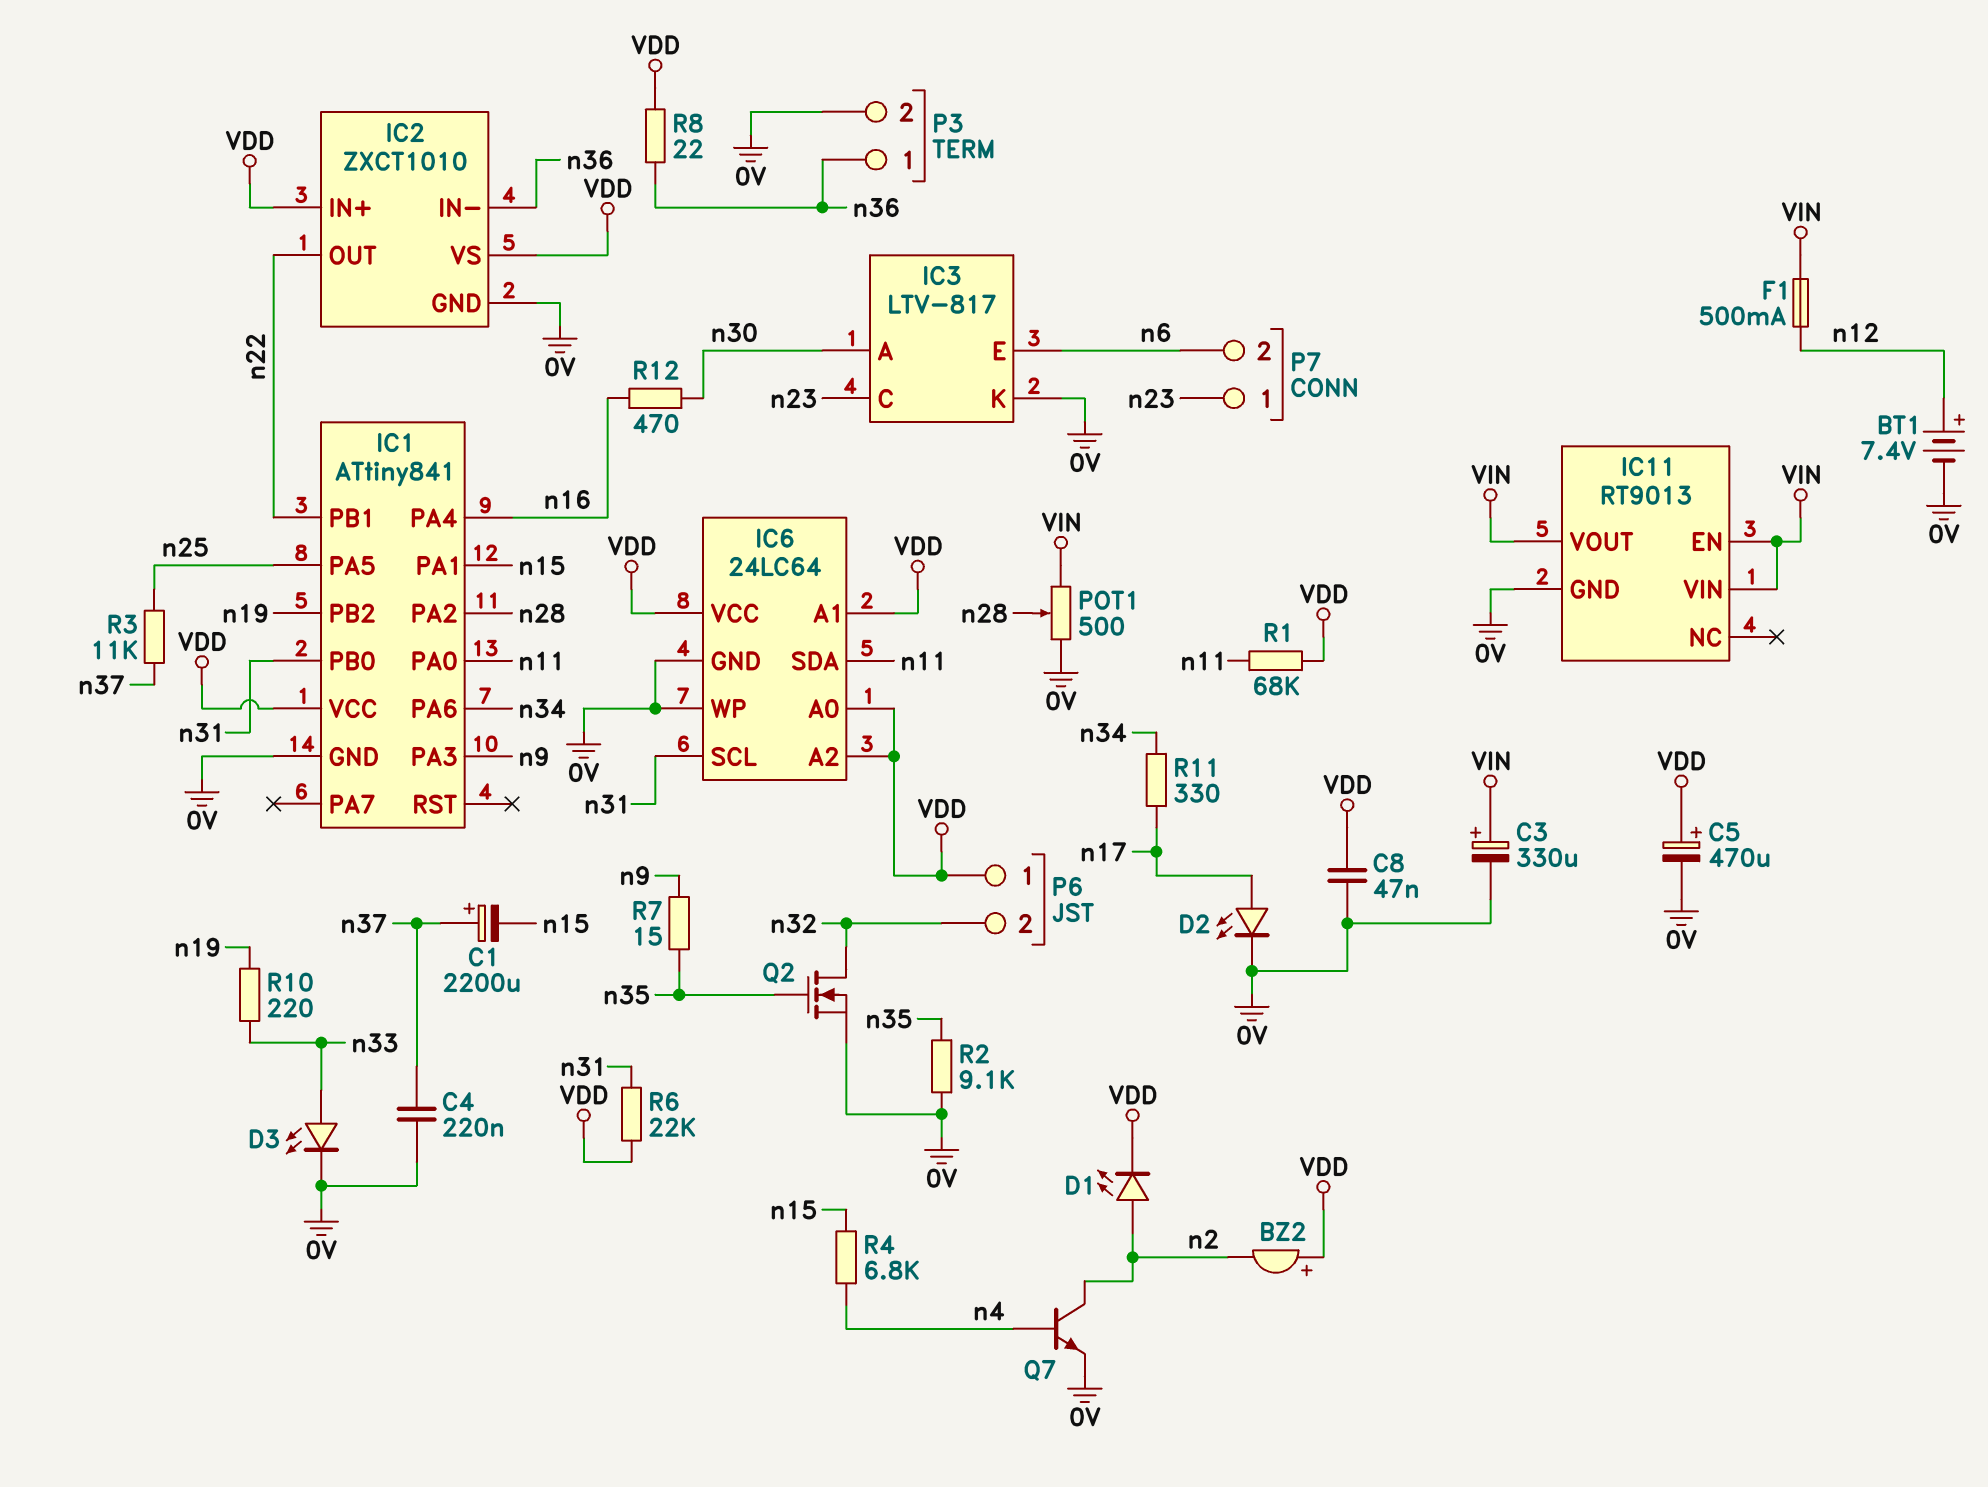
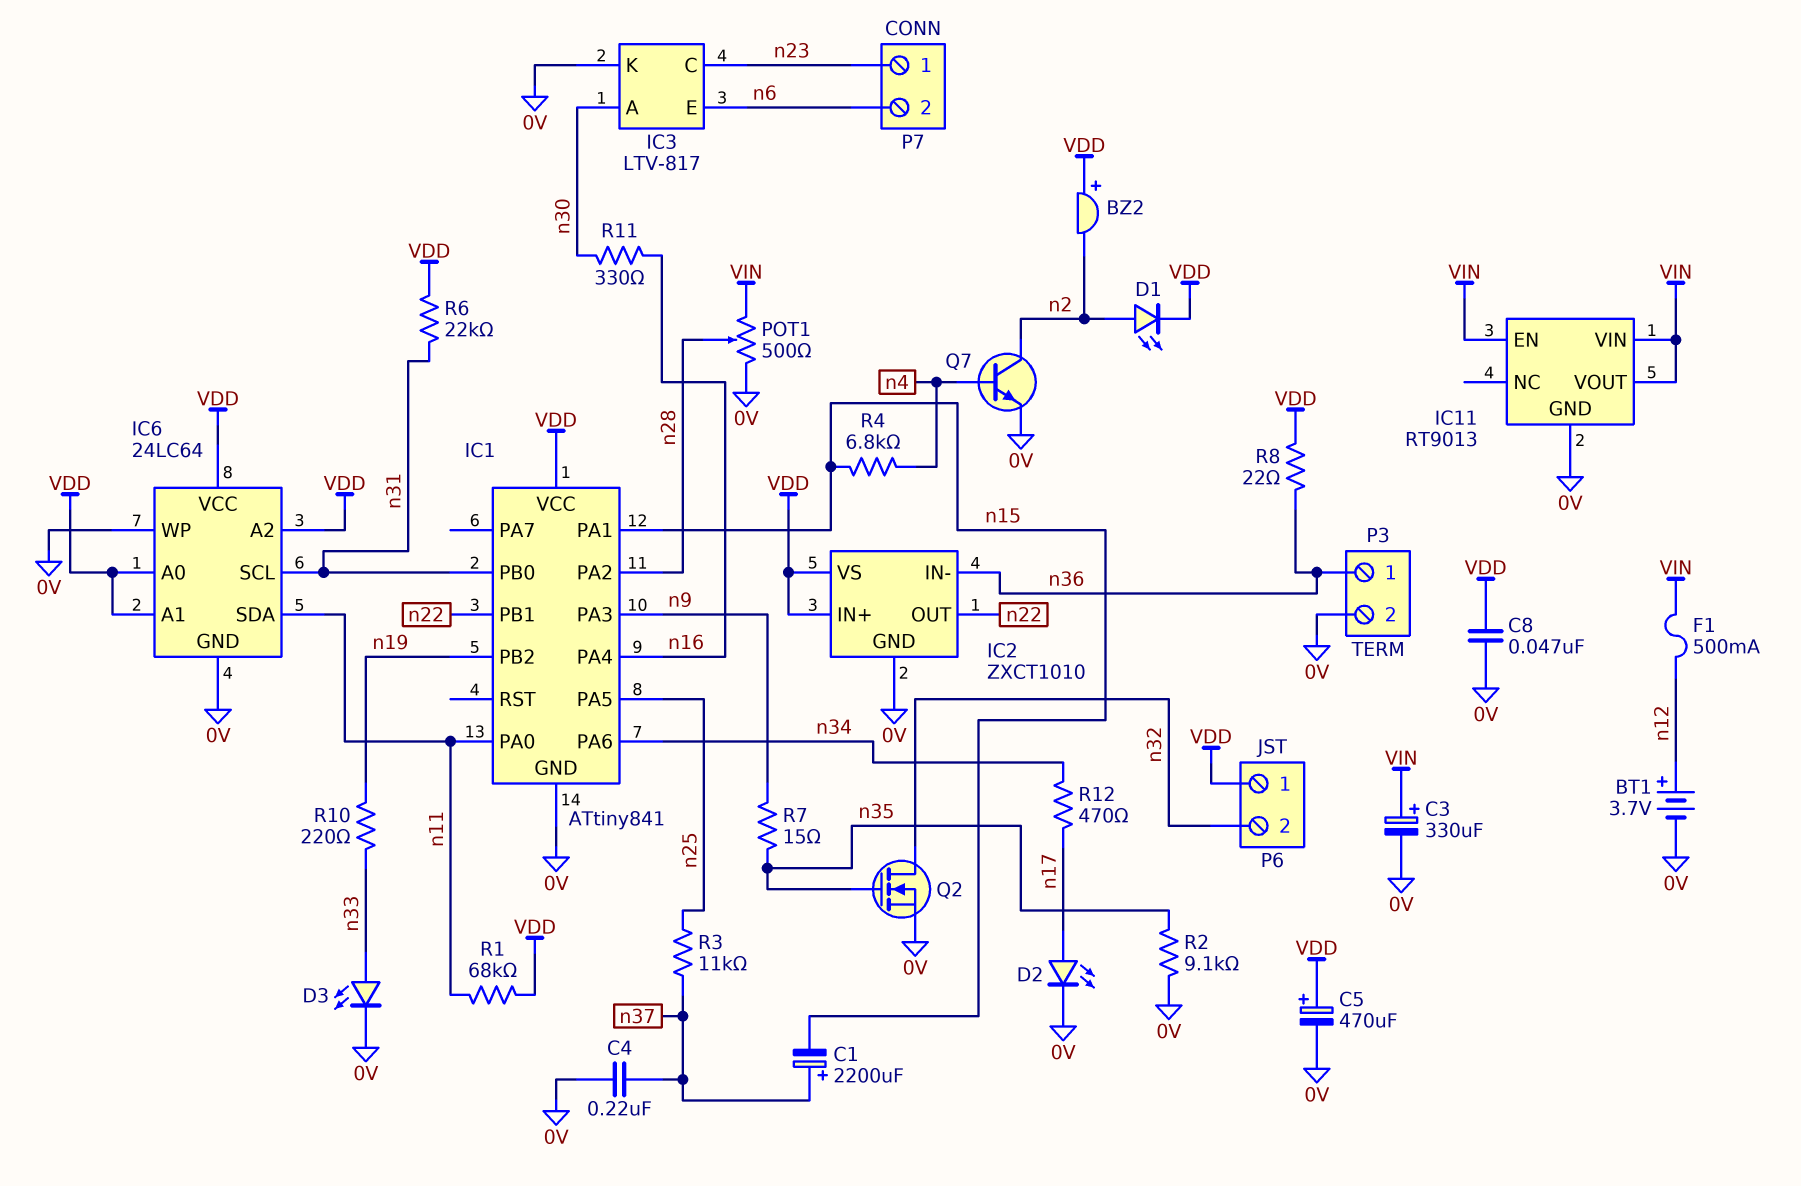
BT1: 7.4V (plus n12, minus 0V) -> 3.7V (plus n12, minus 0V)
R11: 330 (n17, n34) -> 330 (n16, n30)
R12: 470 (n16, n30) -> 470 (n17, n34)

